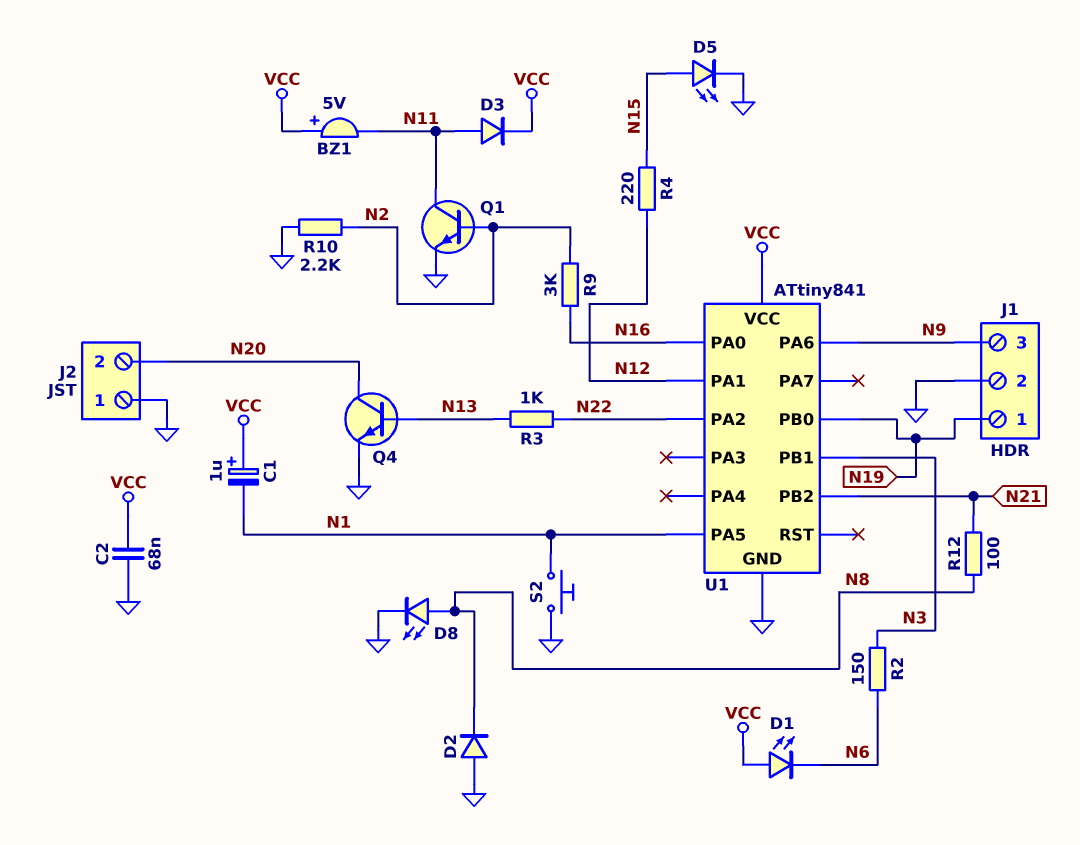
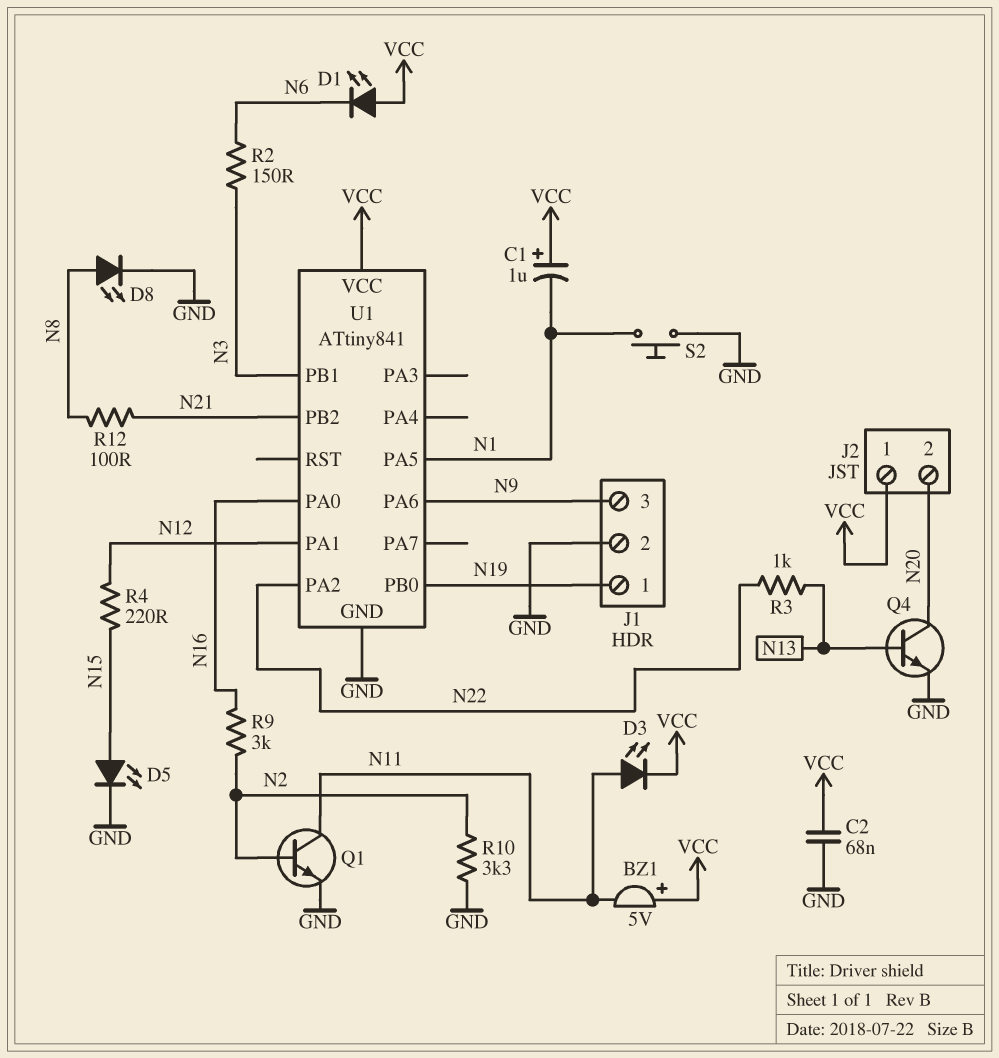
D2: diode (A GND, K N8) -> none
D3: diode (A N11, K VCC) -> LED (A N11, K VCC)
J2 pin 1: GND -> VCC
R10: 2.2k (GND, N2) -> 3.3k (GND, N2)

